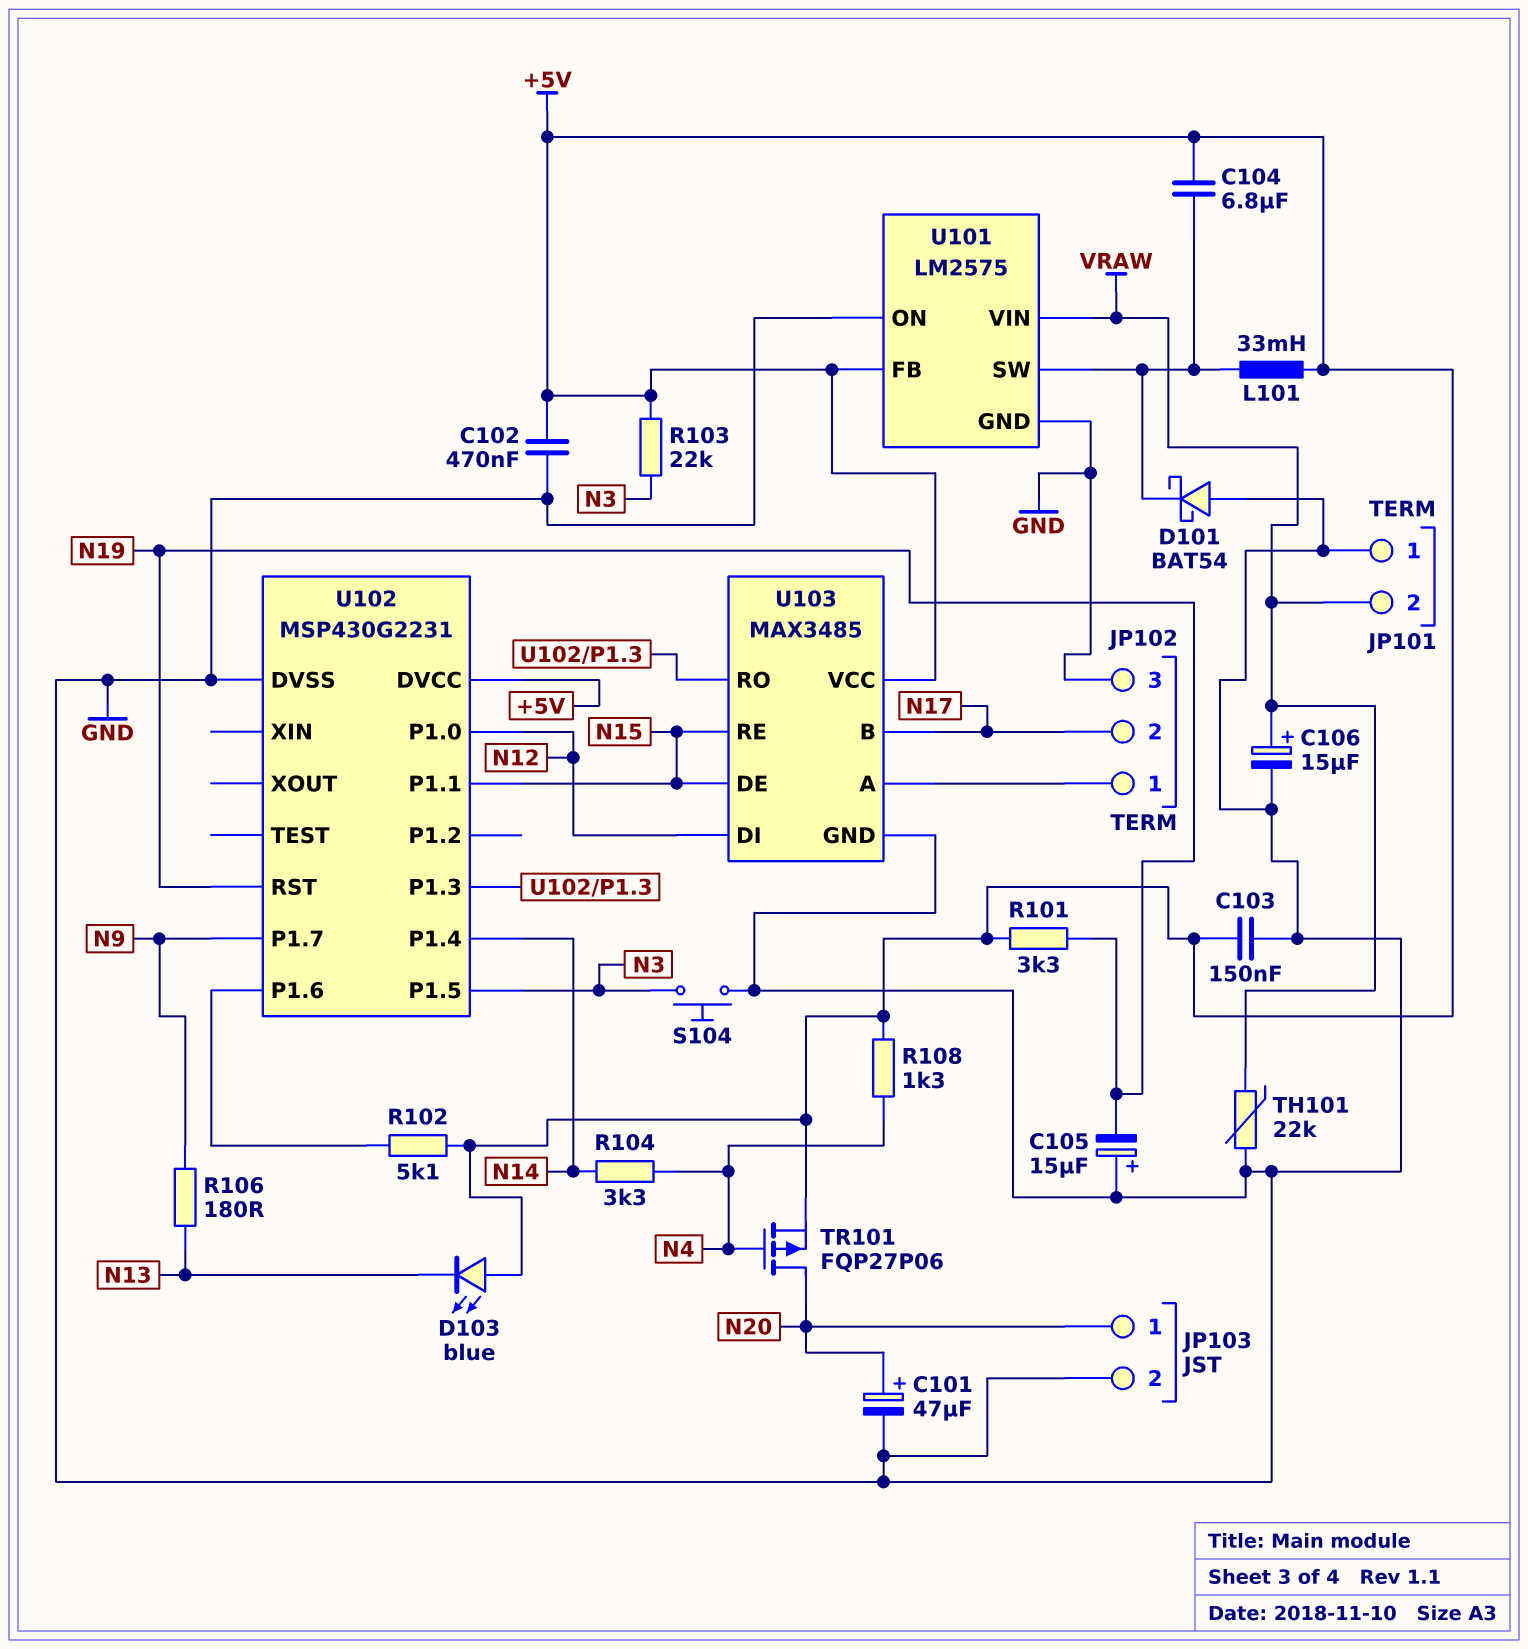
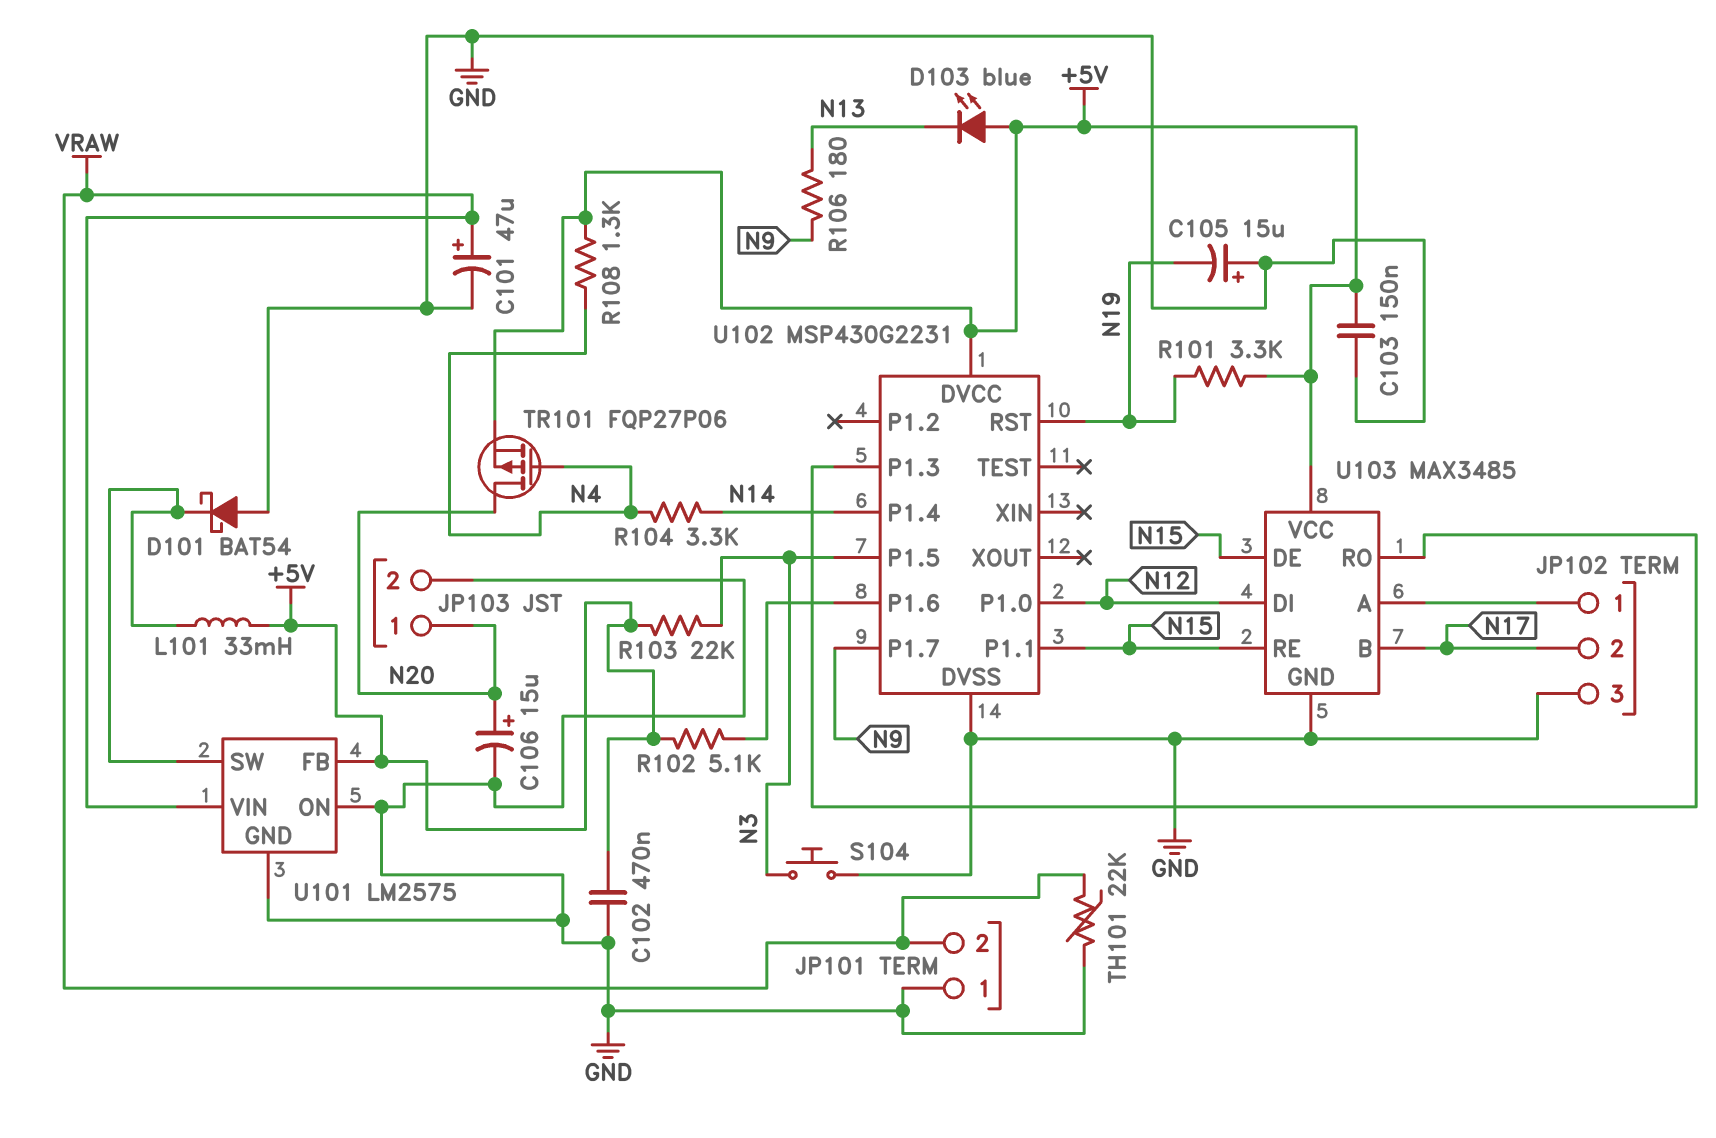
C101: 47uF (plus N20, minus GND) -> 47uF (plus VRAW, minus GND)
C104: 6.8uF (+5V, U101/SW) -> none
C106: 15uF (plus VRAW, minus GND) -> 15uF (plus N20, minus GND)

